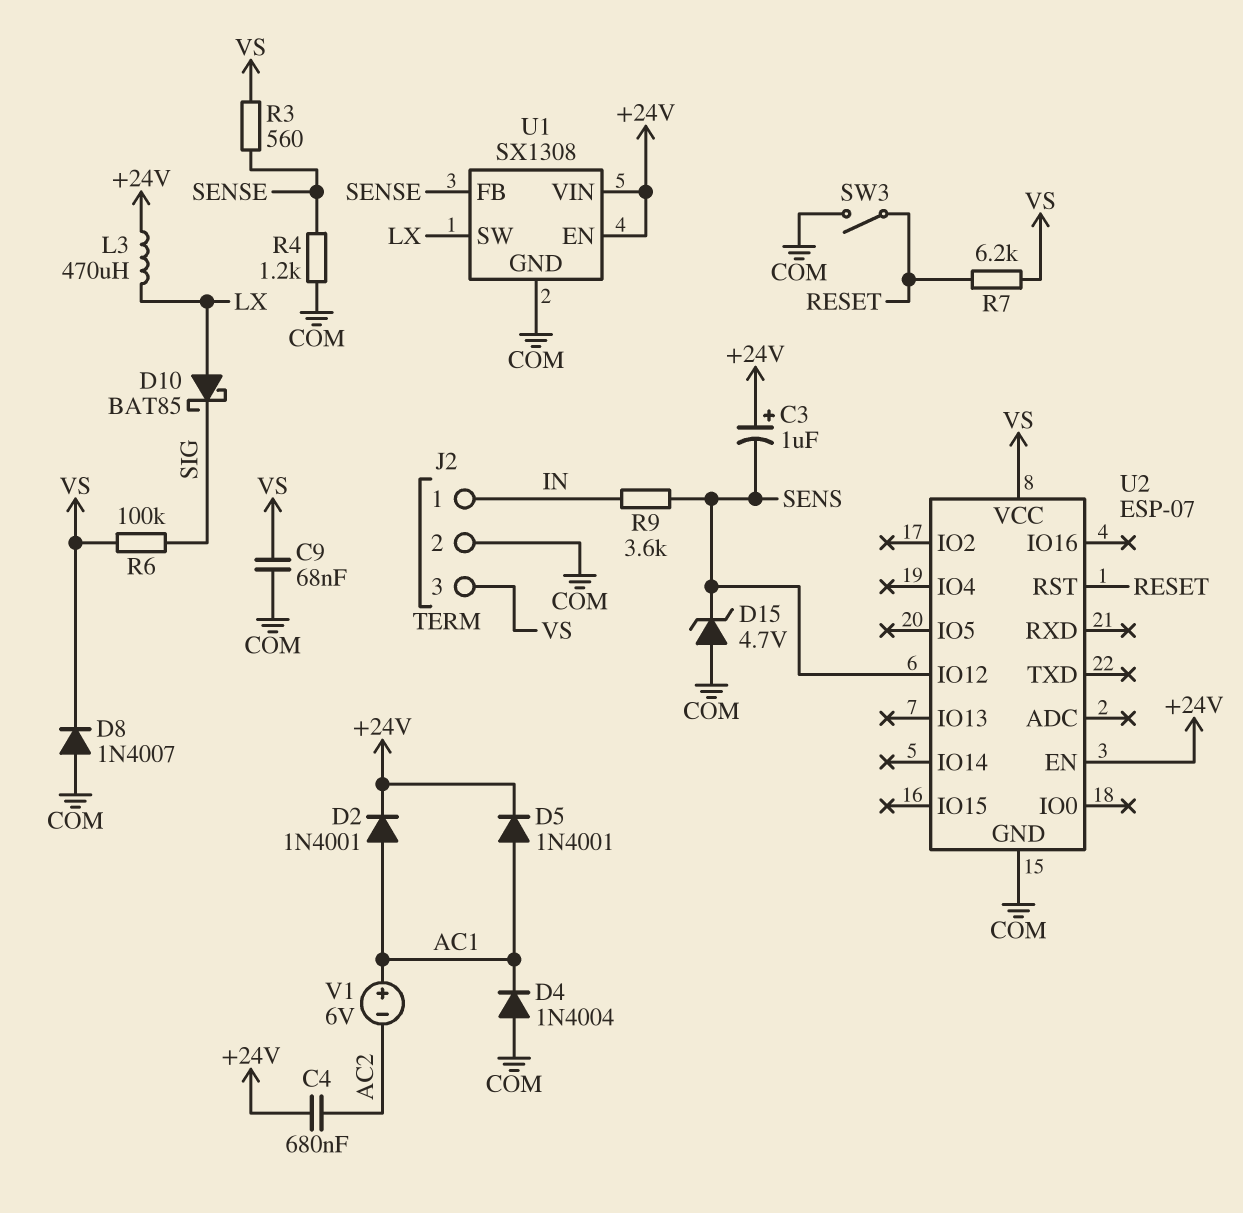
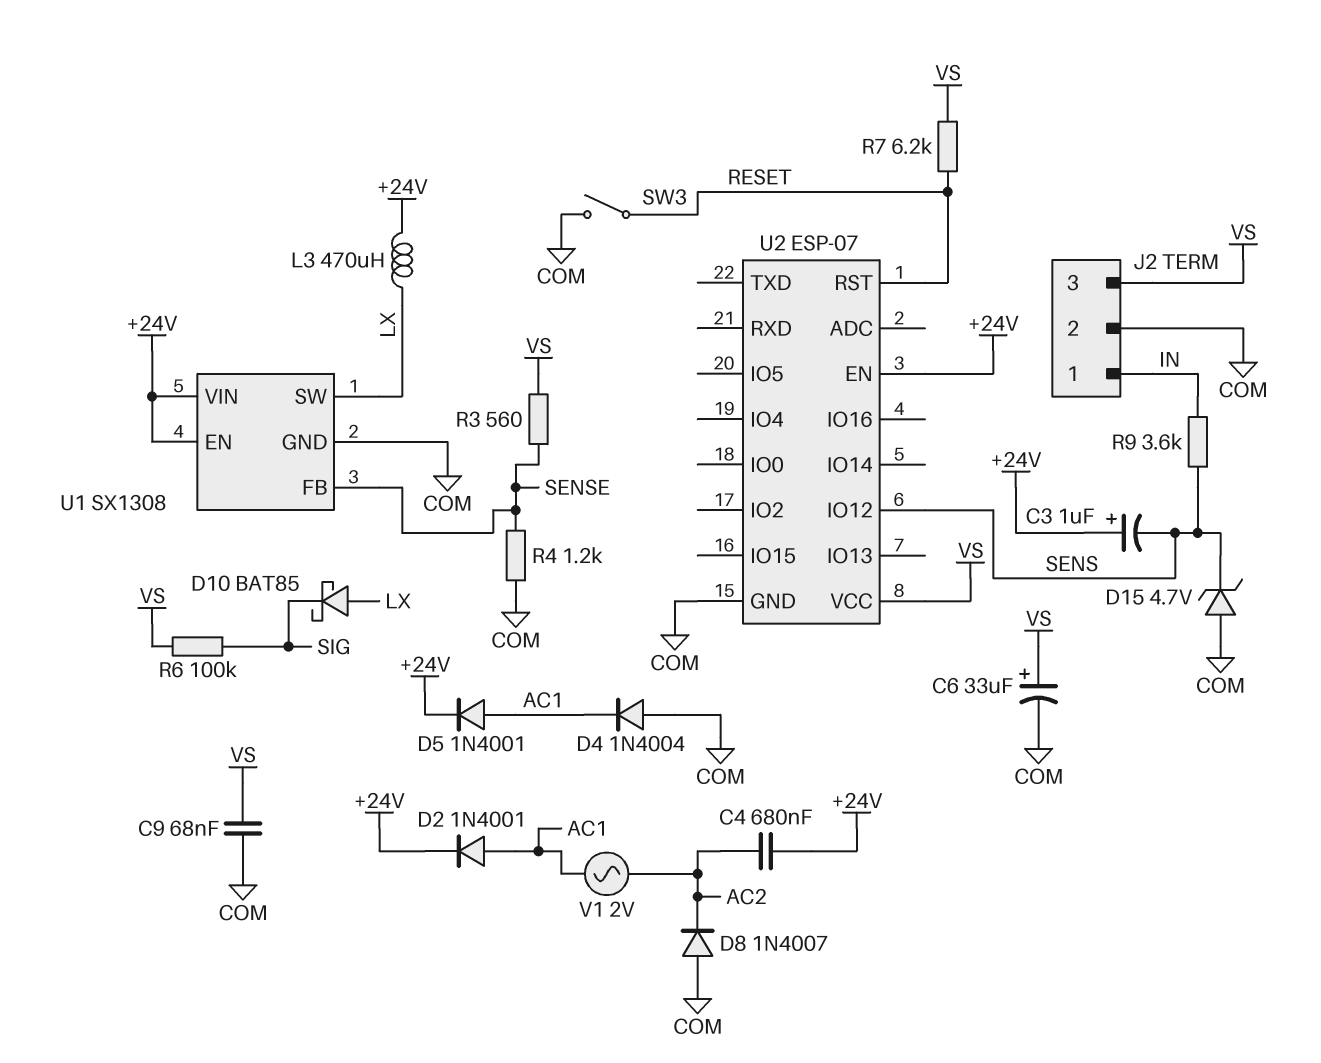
C6: none -> 33uF (plus VS, minus COM)
D8: diode 1N4007 (A COM, K VS) -> diode 1N4007 (A COM, K AC2)
V1: 6V (plus AC1, minus AC2) -> AC 2V (AC1, AC2)

